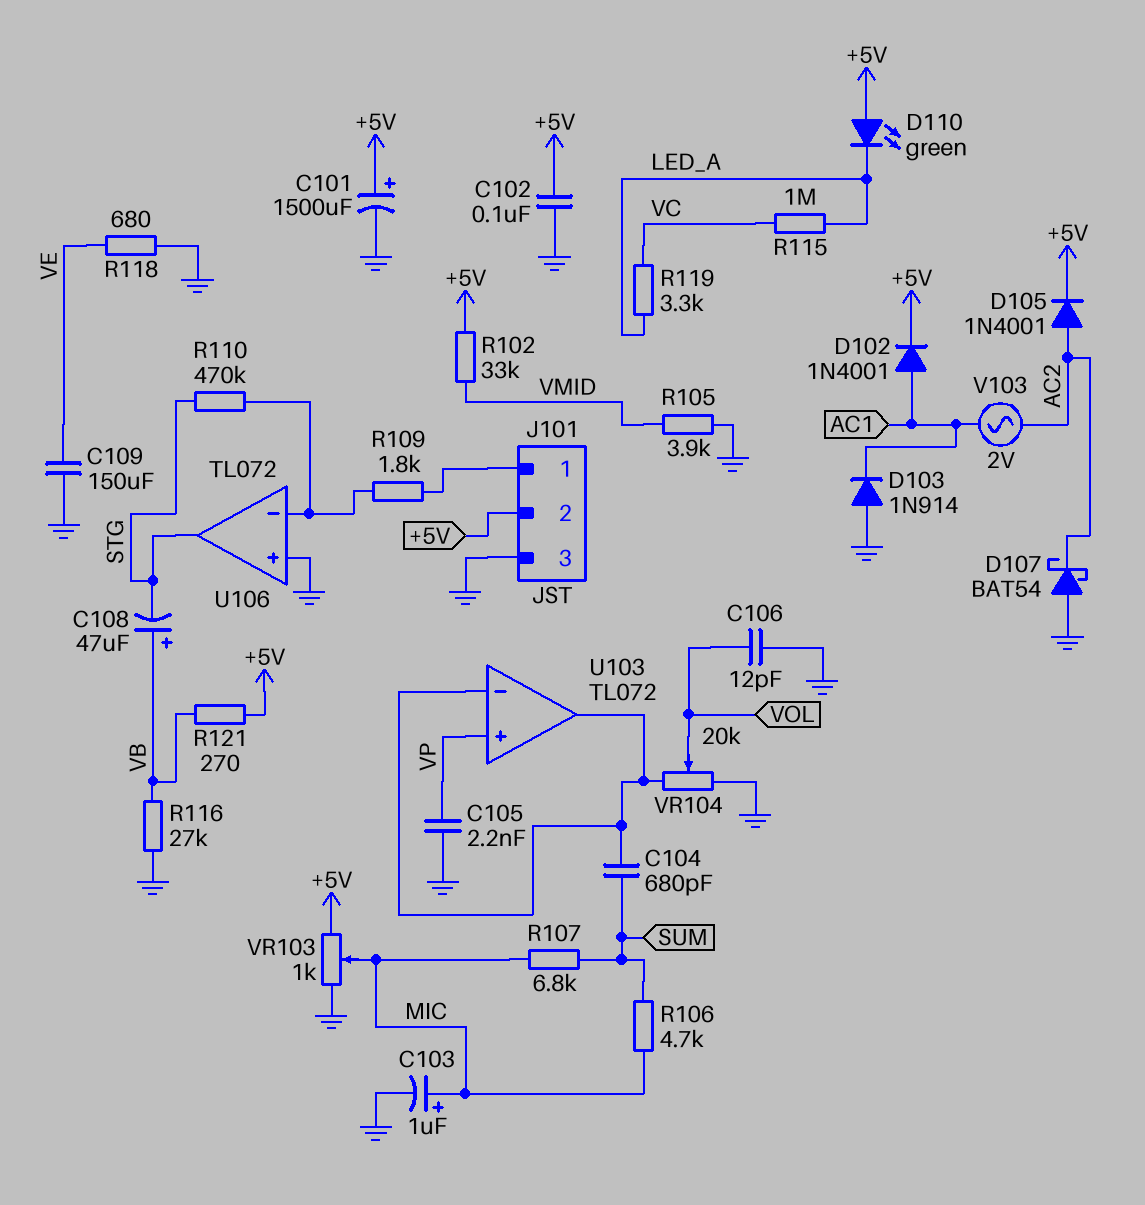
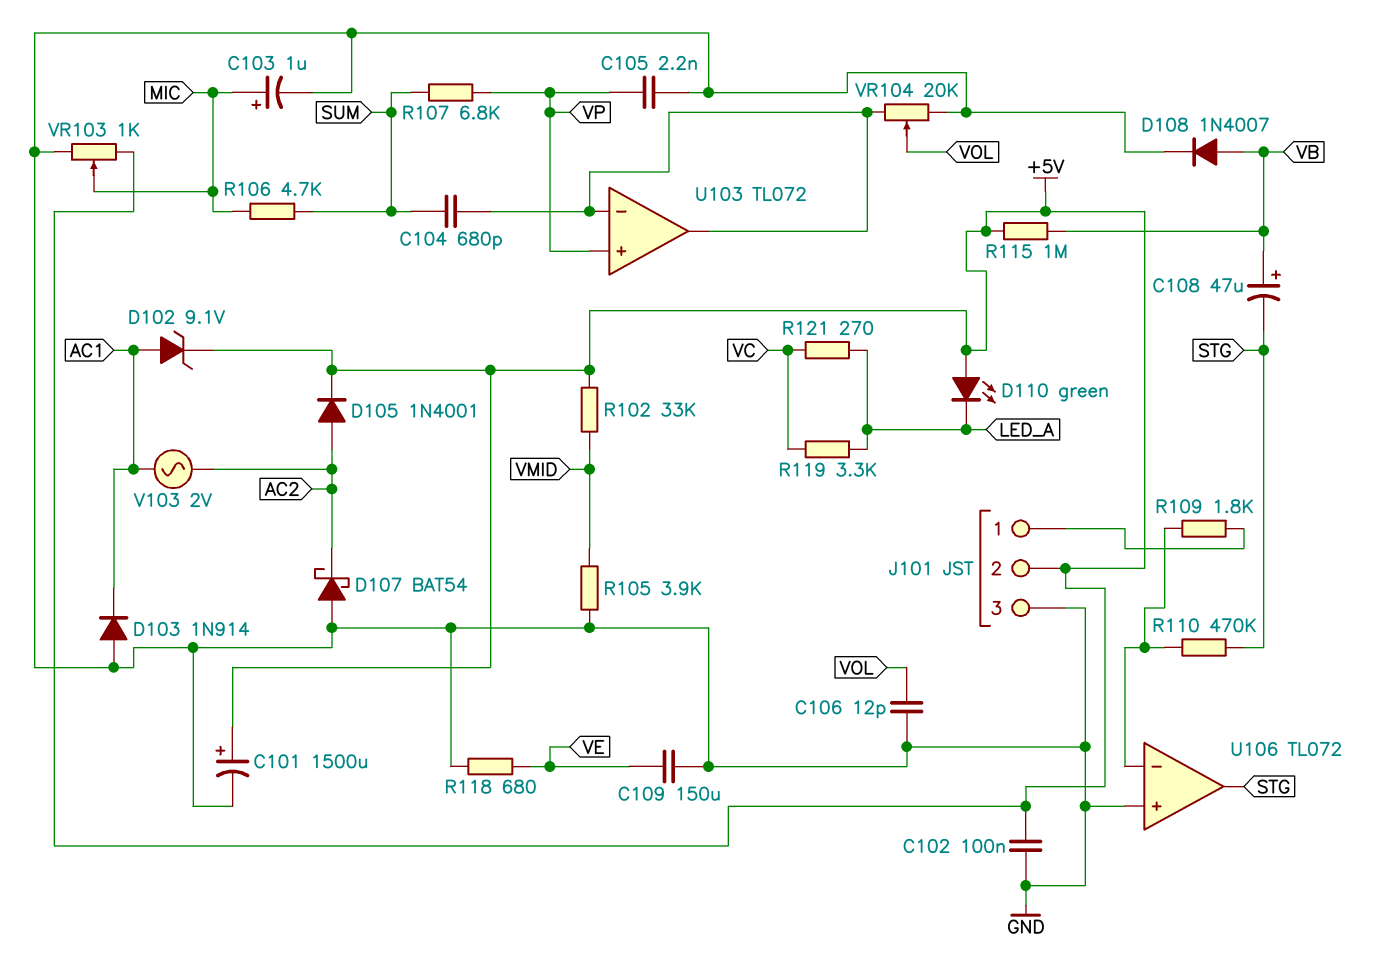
D102: diode 1N4001 (A AC1, K +5V) -> zener 9.1V (A AC1, K +5V)
D108: none -> diode 1N4007 (A VB, K GND)
R107: 6.8k (MIC, SUM) -> 6.8k (SUM, VP)
R115: 1M (LED_A, VC) -> 1M (+5V, VB)
R116: 27k (GND, VB) -> none
R121: 270 (+5V, VB) -> 270 (LED_A, VC)

